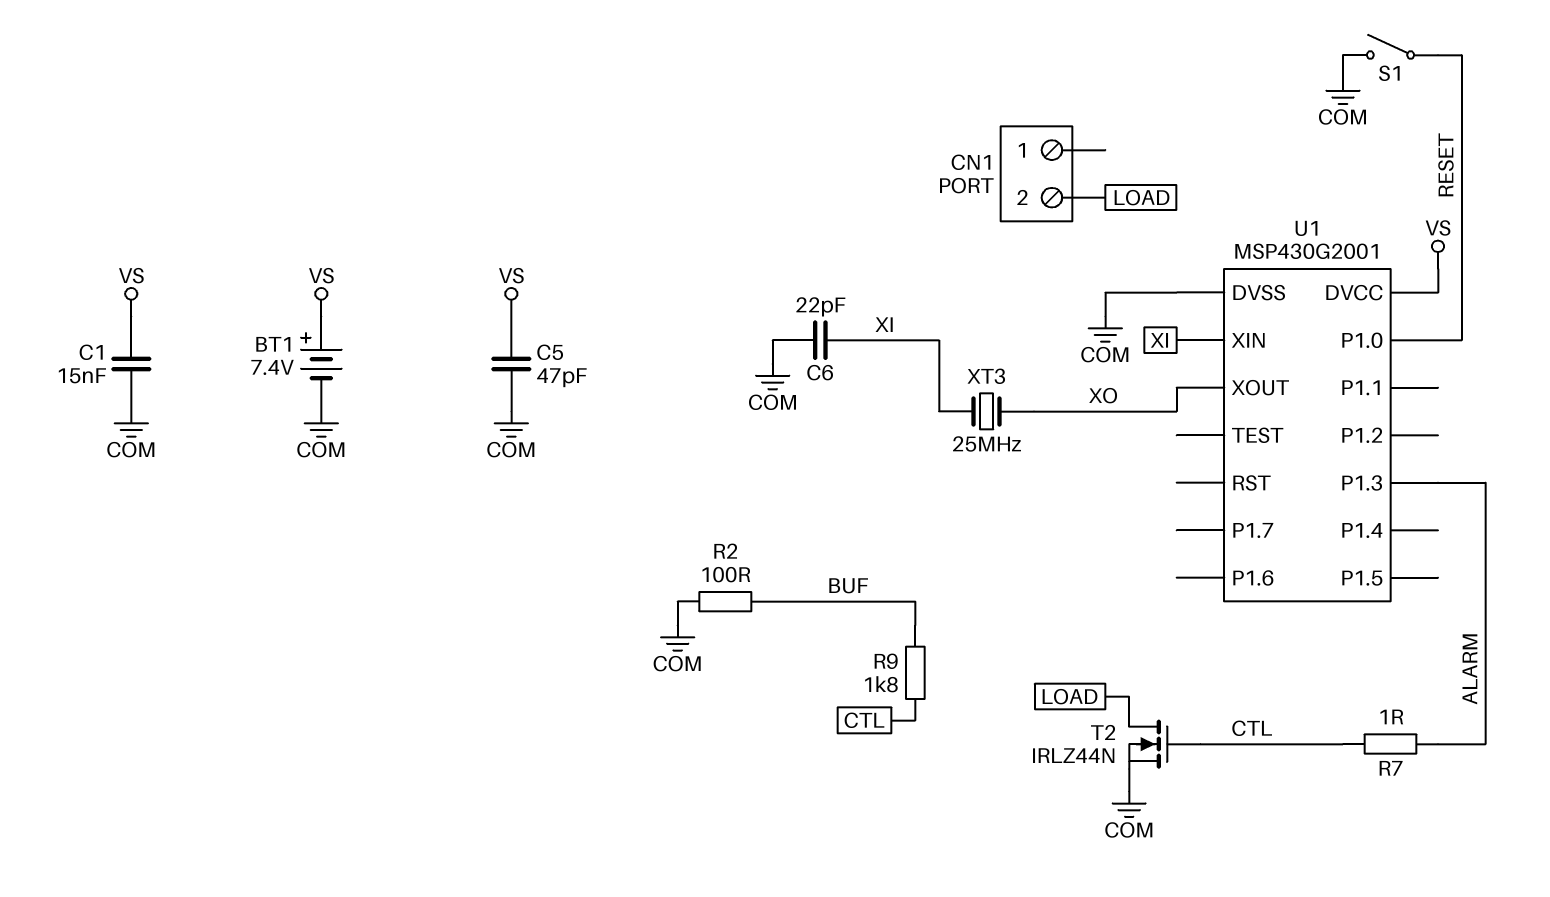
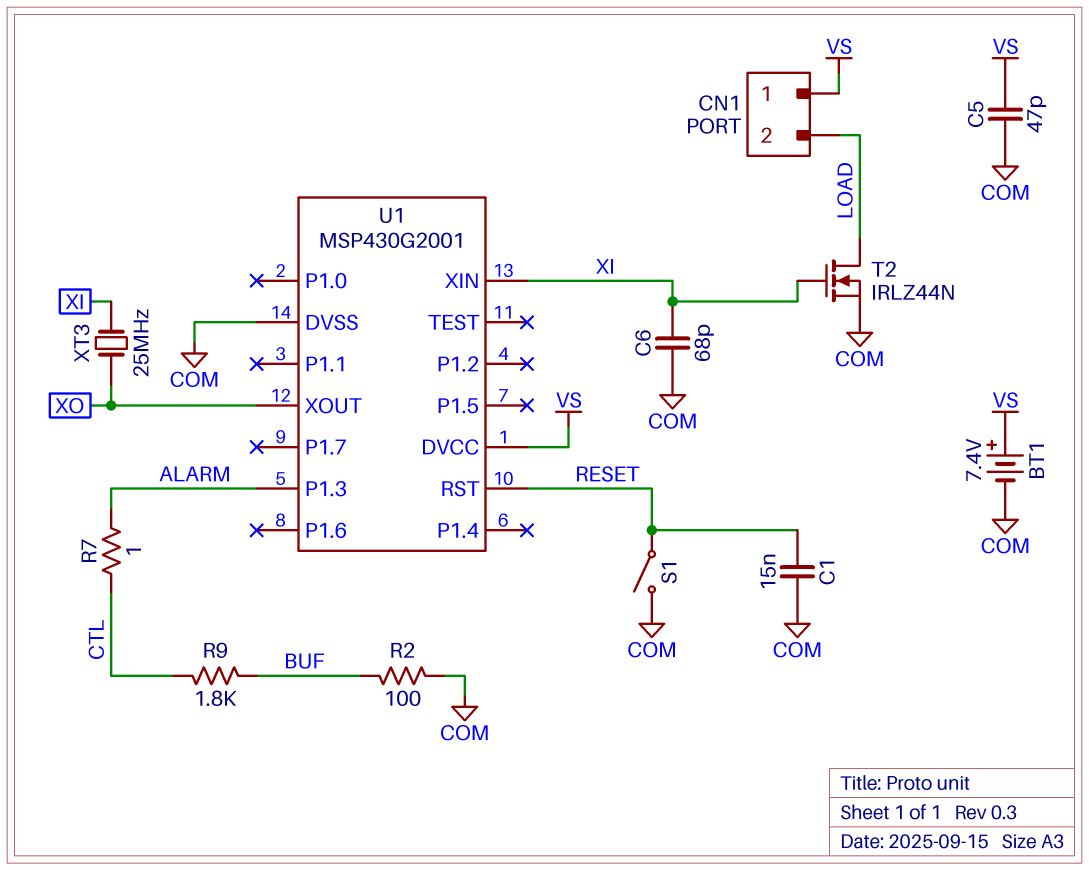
C1: 15nF (COM, VS) -> 15nF (COM, RESET)
C6: 22pF (COM, XI) -> 68pF (COM, XI)
CN1 pin 1: none -> VS
T2: NMOS IRLZ44N (G CTL, D LOAD, S COM) -> NMOS IRLZ44N (G XI, D LOAD, S COM)
U1 pin P1.0: RESET -> none
U1 pin RST: none -> RESET

